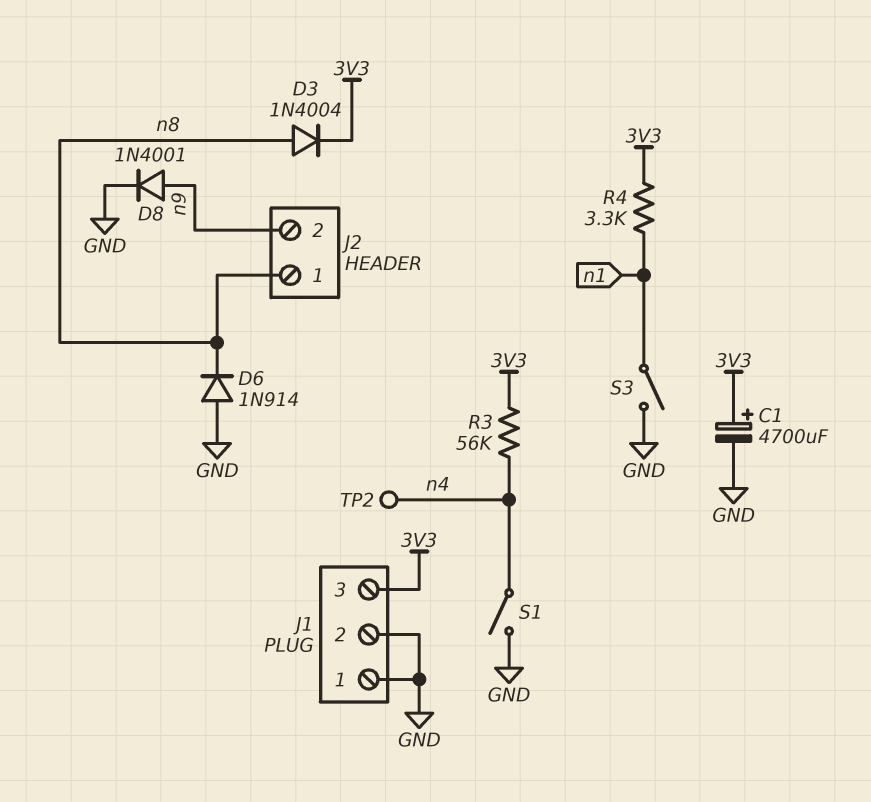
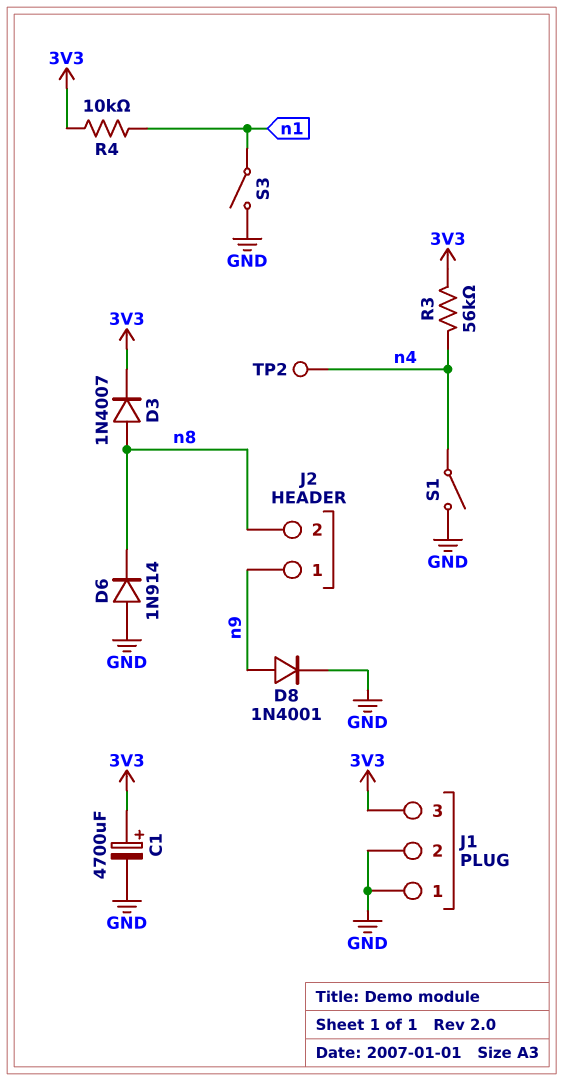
D3: diode 1N4004 (A n8, K 3V3) -> diode 1N4007 (A n8, K 3V3)
J2 pin 1: n8 -> n9
J2 pin 2: n9 -> n8
R4: 3.3k (3V3, n1) -> 10k (3V3, n1)

